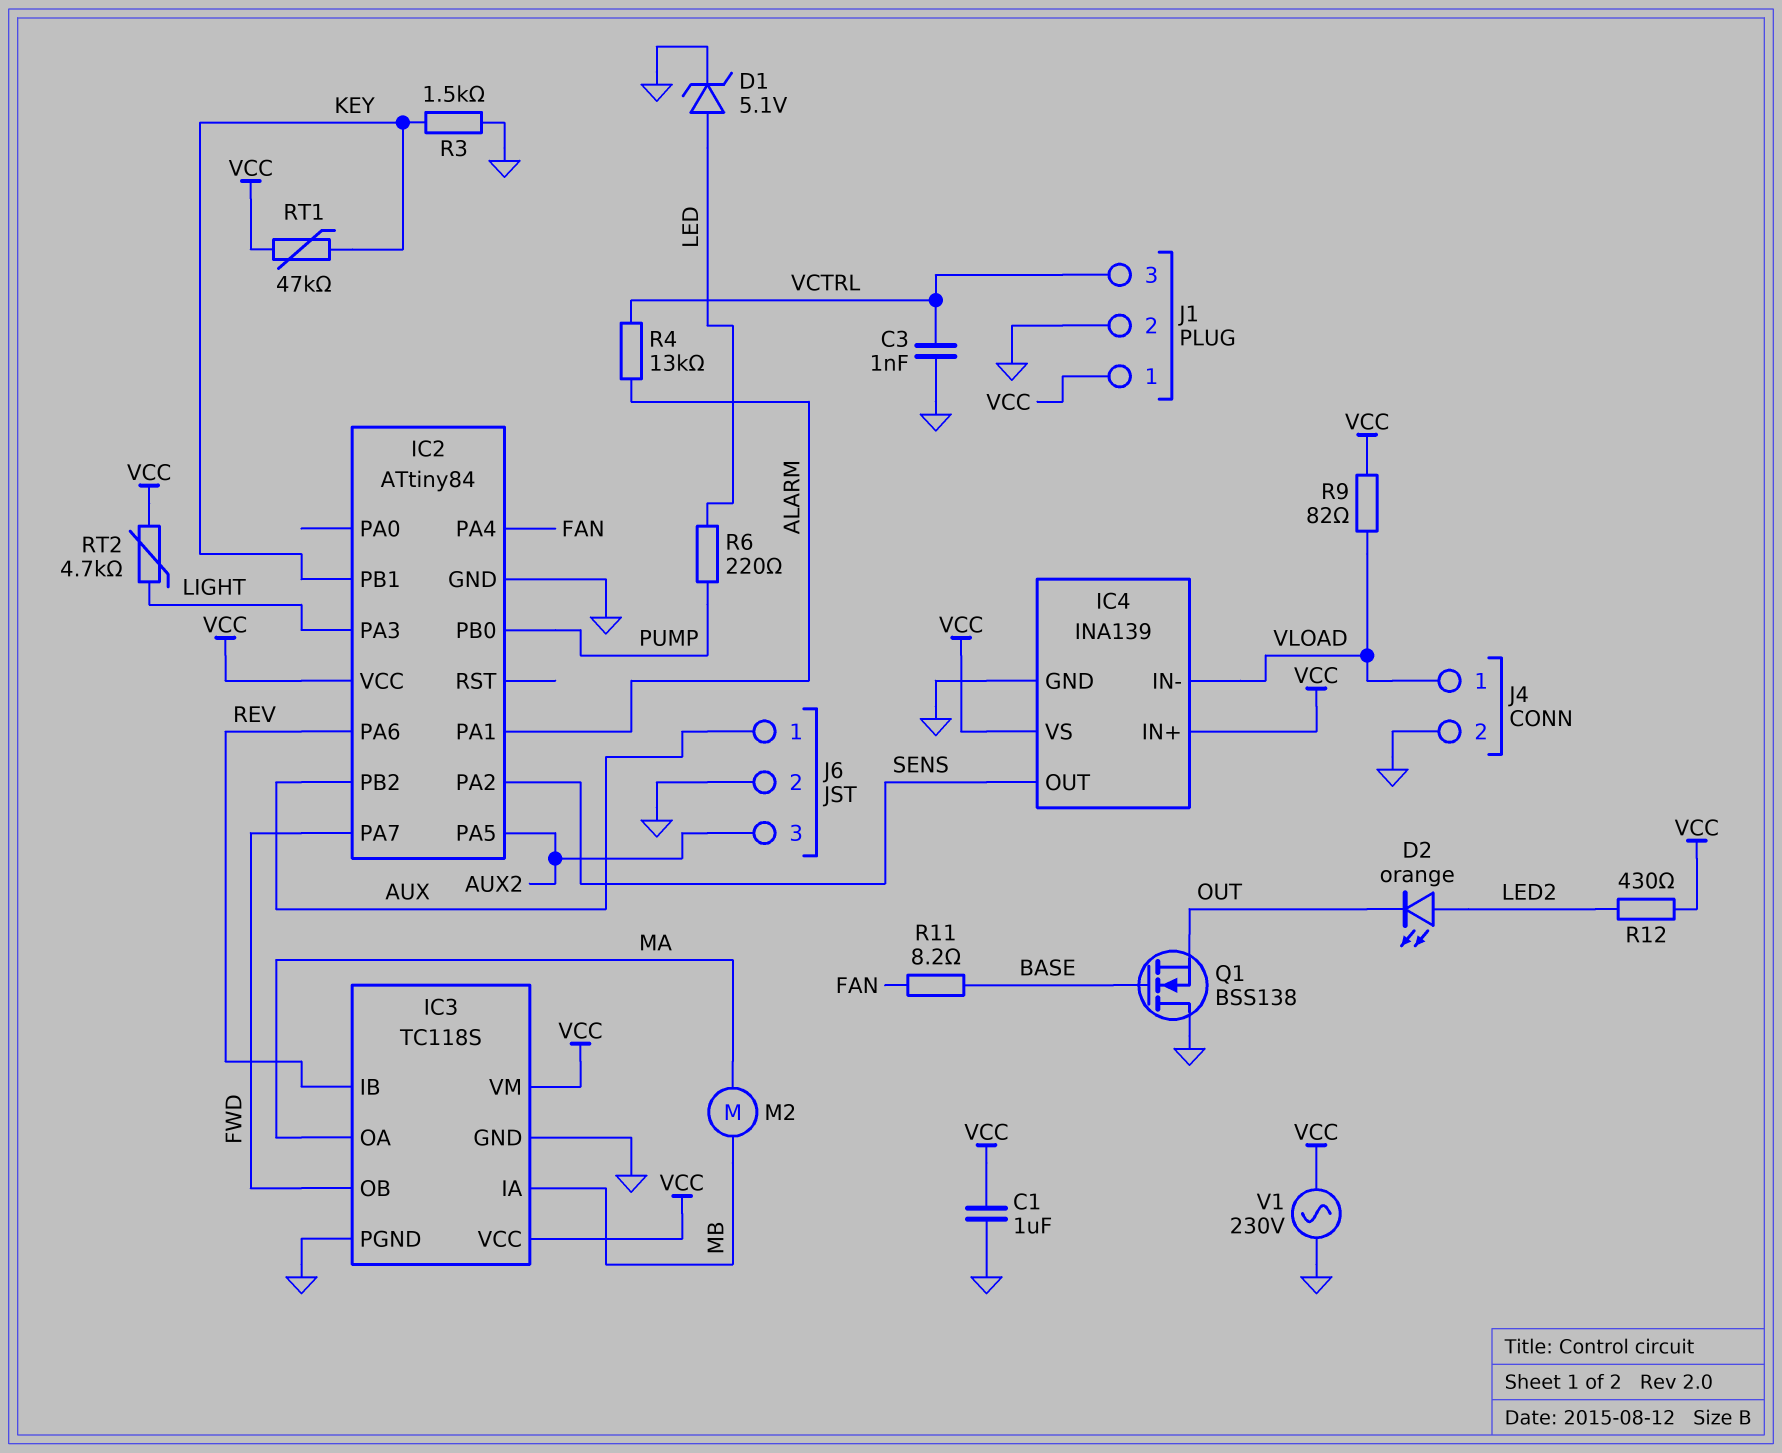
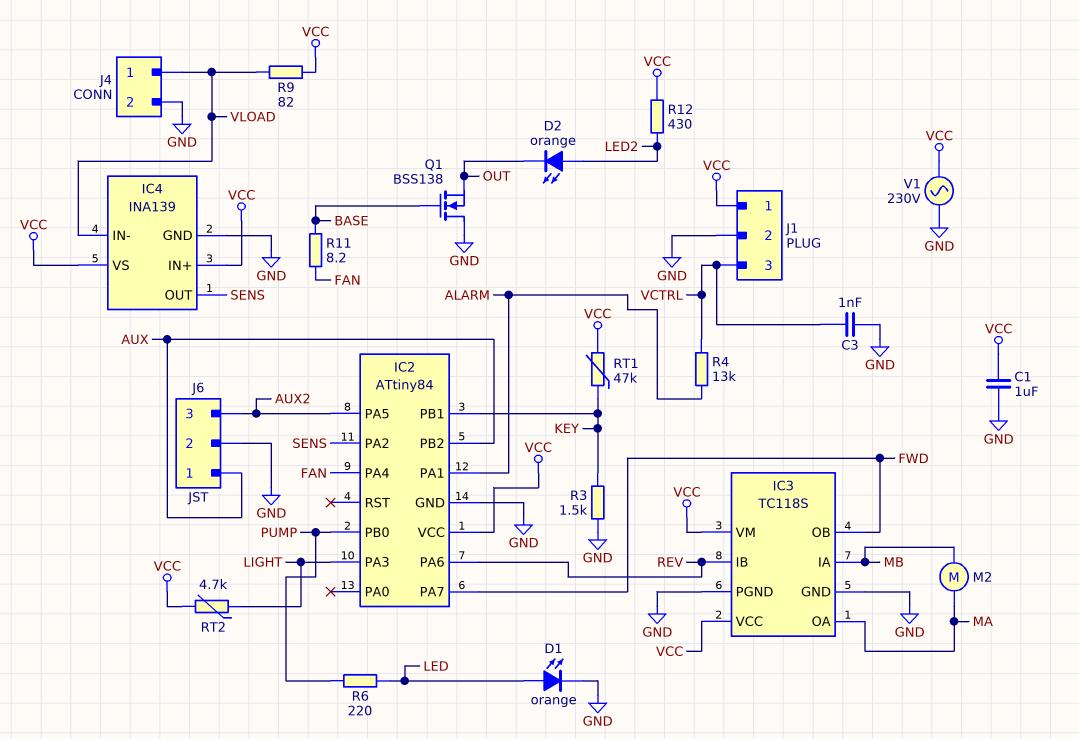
D1: zener 5.1V (A LED, K GND) -> LED orange (A LED, K GND)

